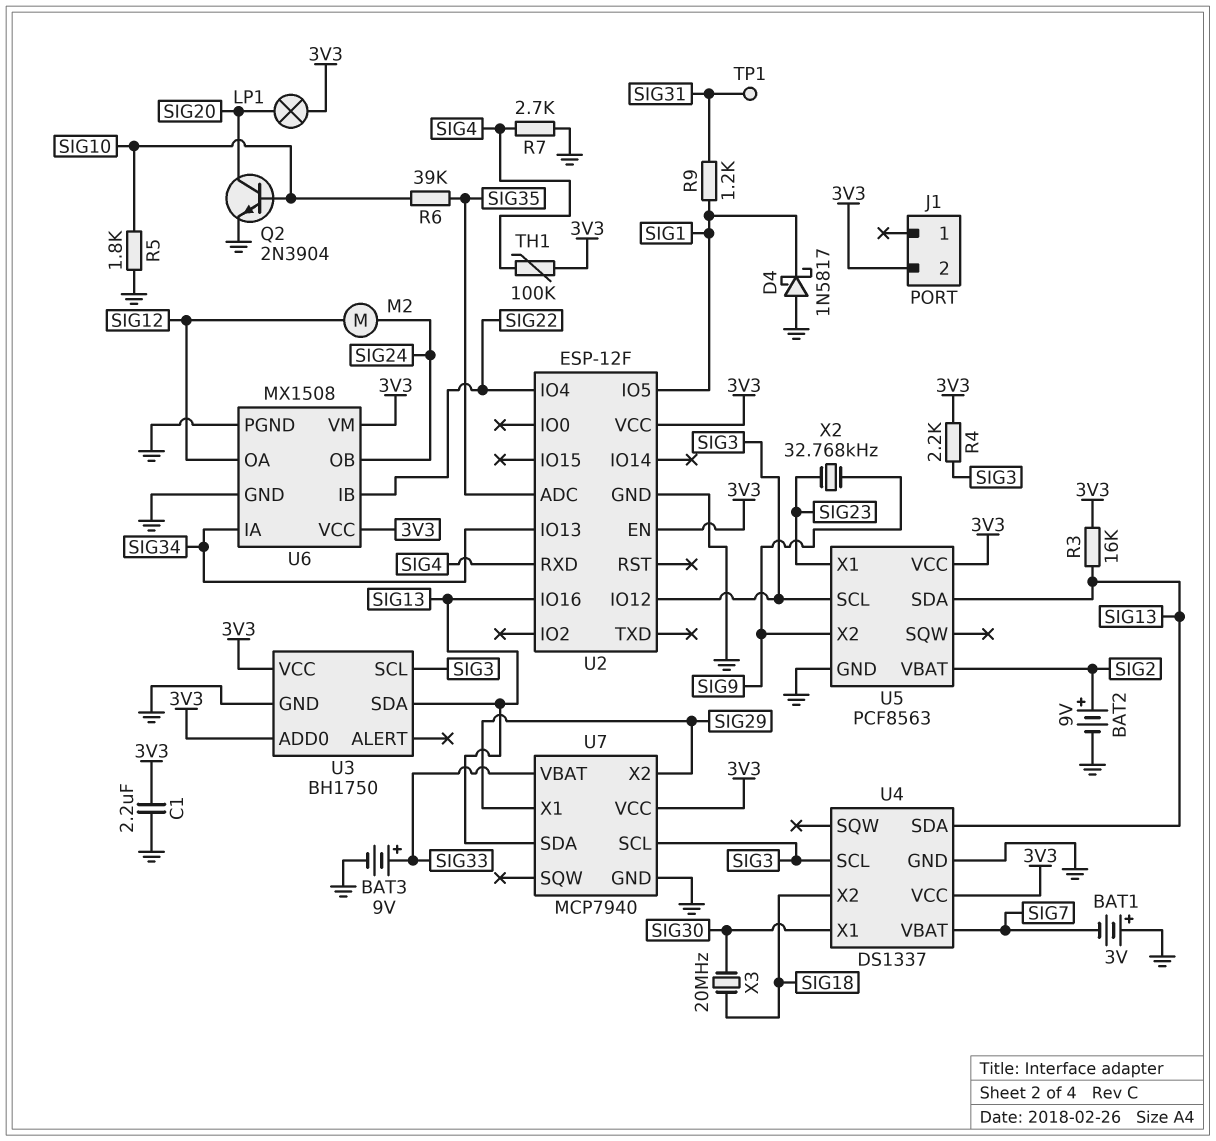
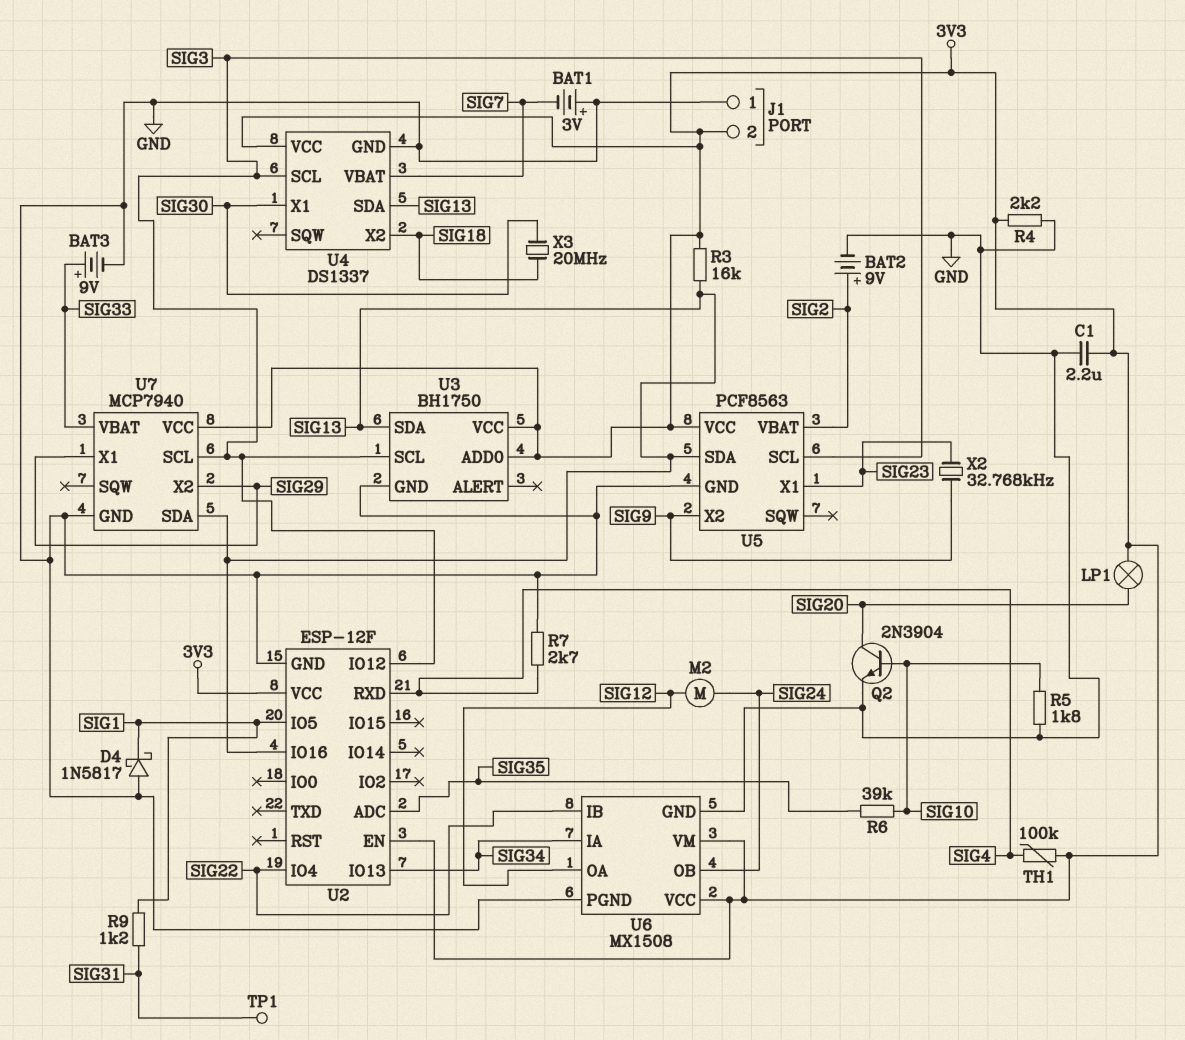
J1 pin 1: none -> GND
R4: 2.2k (3V3, SIG3) -> 2.2k (3V3, GND)

